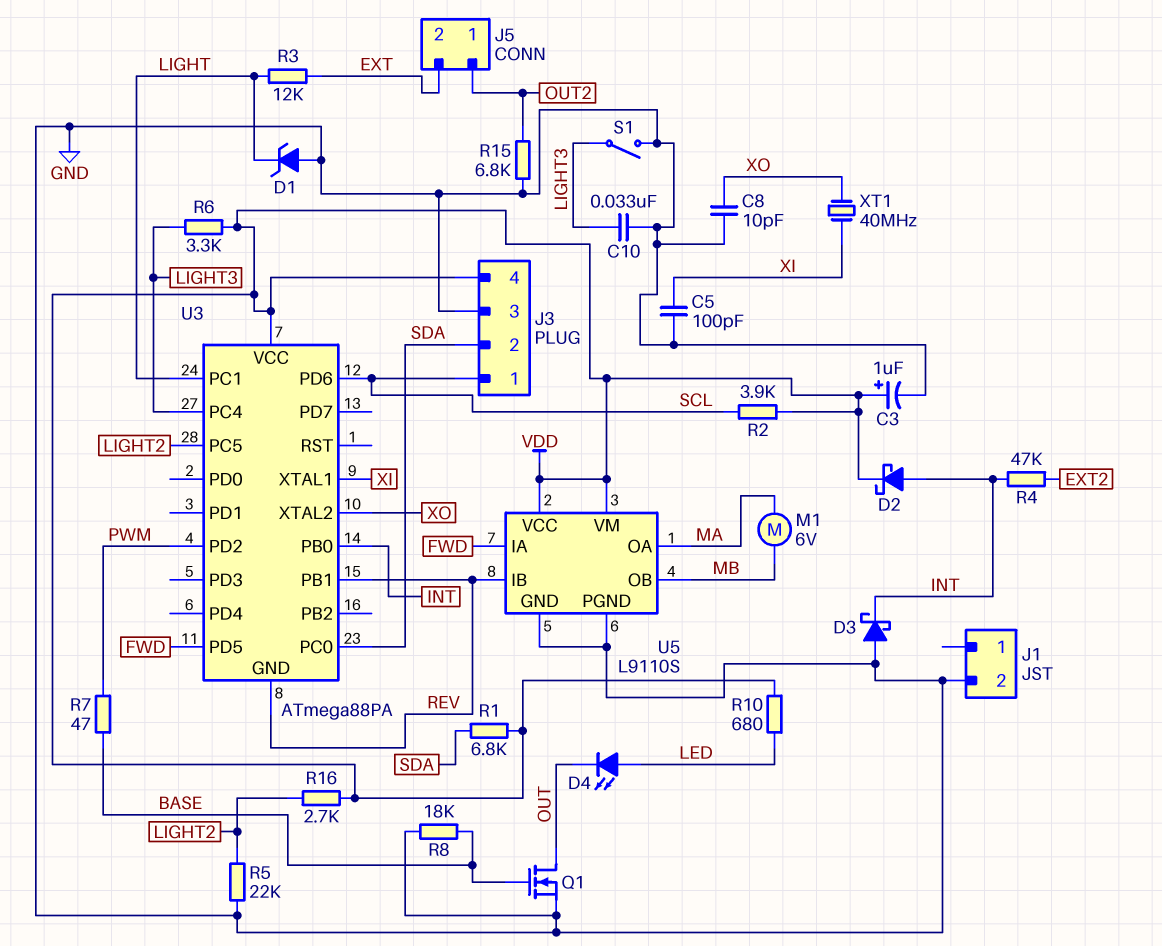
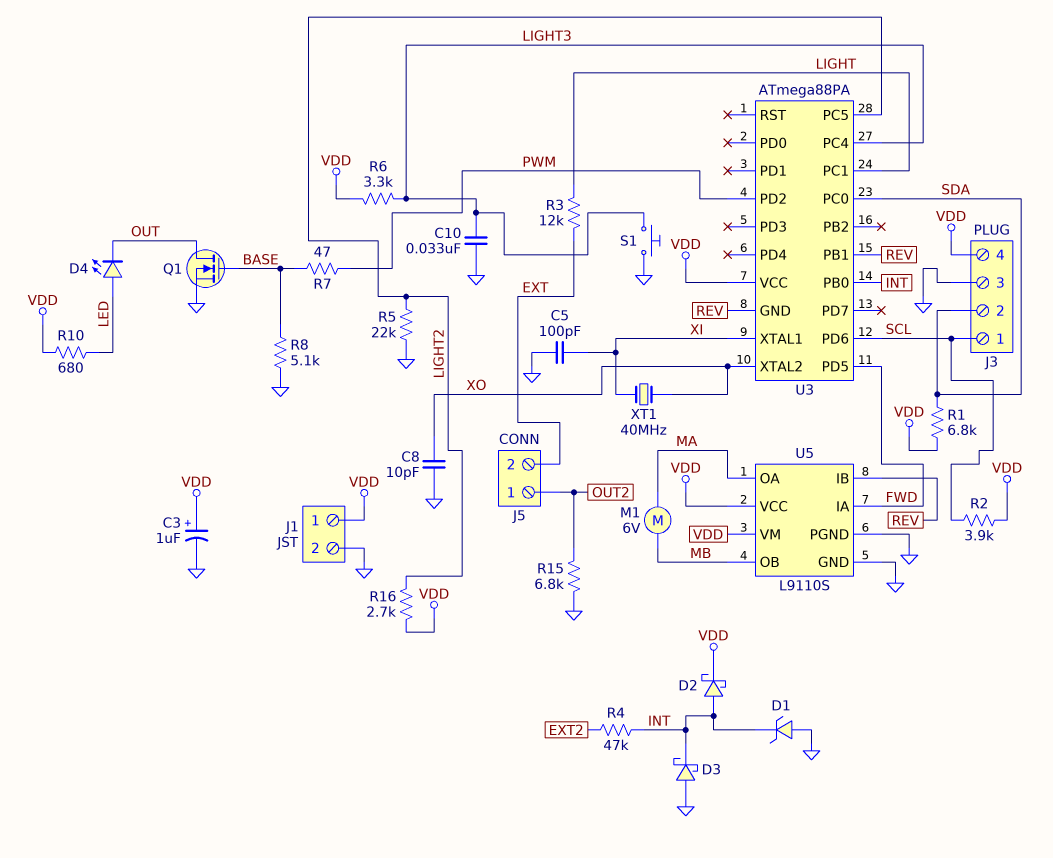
D1: zener (A GND, K LIGHT) -> zener (A GND, K INT)
J1 pin 1: none -> VDD
R8: 18k (BASE, GND) -> 5.1k (BASE, GND)
S1: switch (GND, LIGHT3) -> button (GND, LIGHT3)

